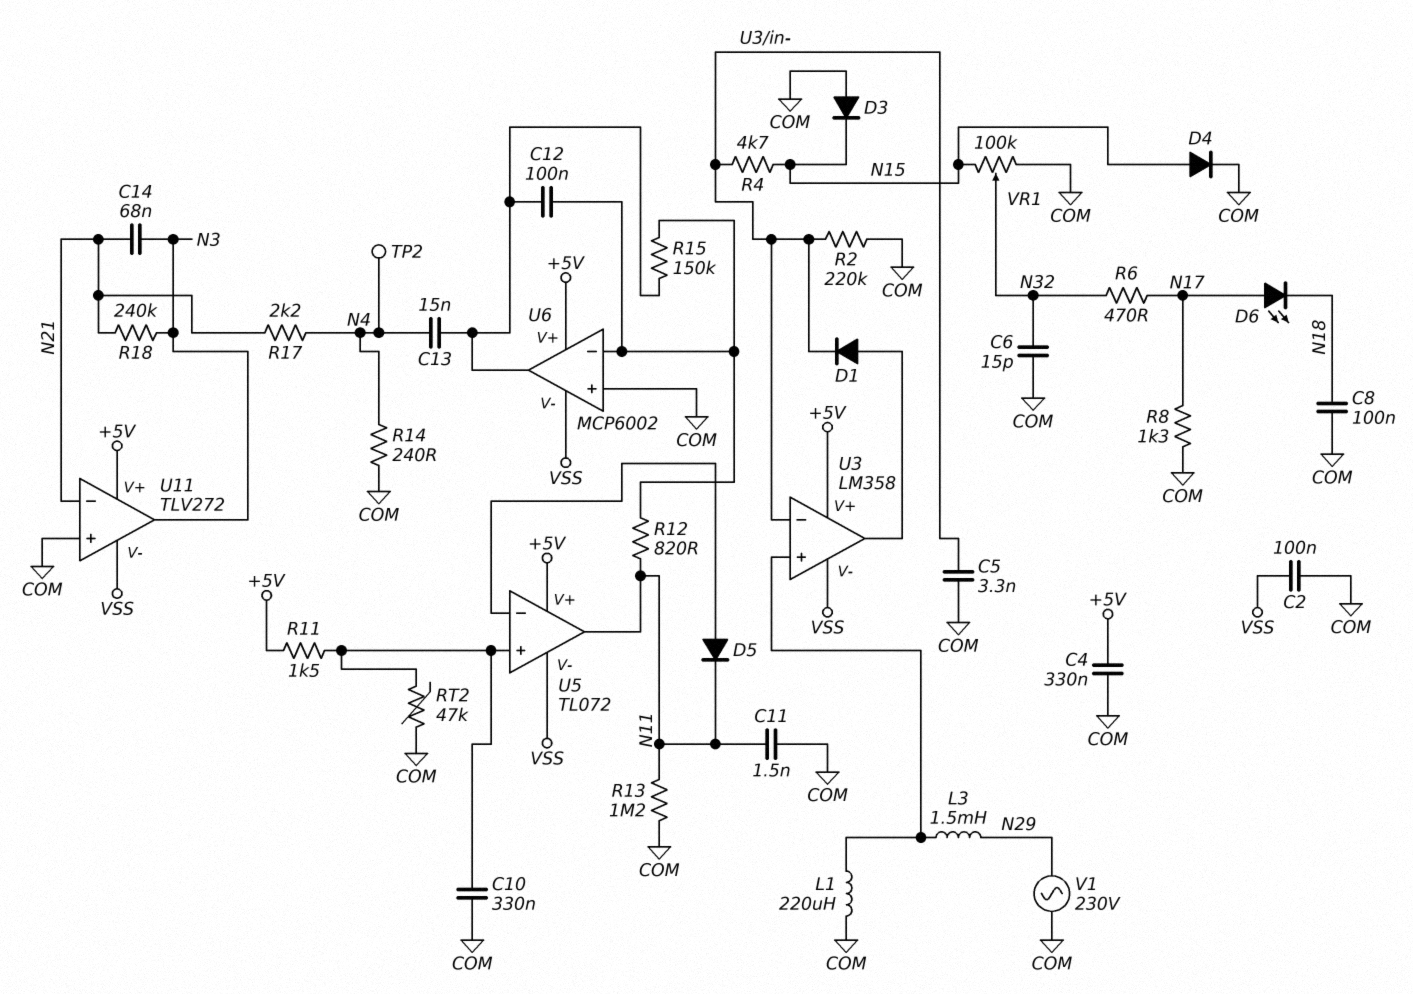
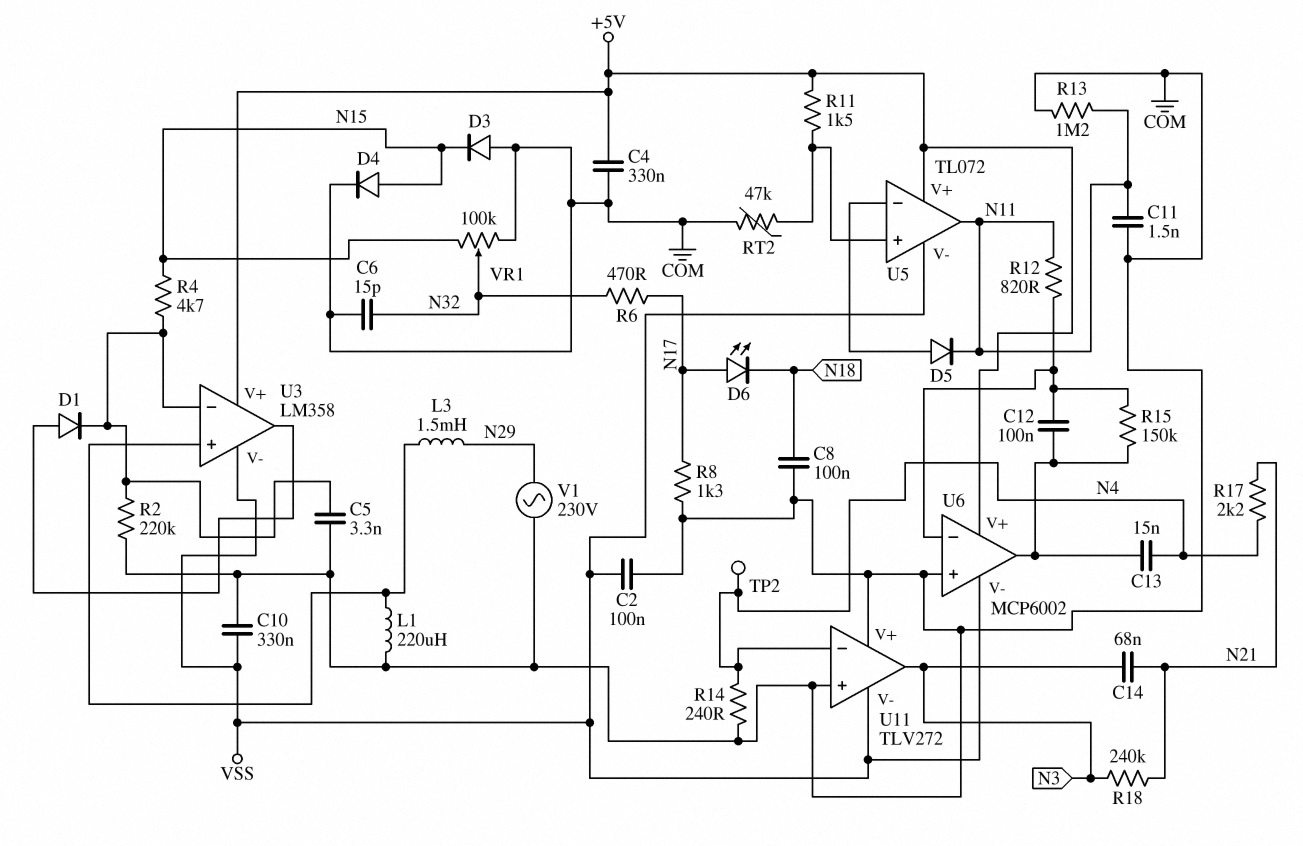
C10: 330nF (COM, U5/in+) -> 330nF (COM, VSS)
U11 pin V+: +5V -> COM
U11 pin in-: N21 -> N4

